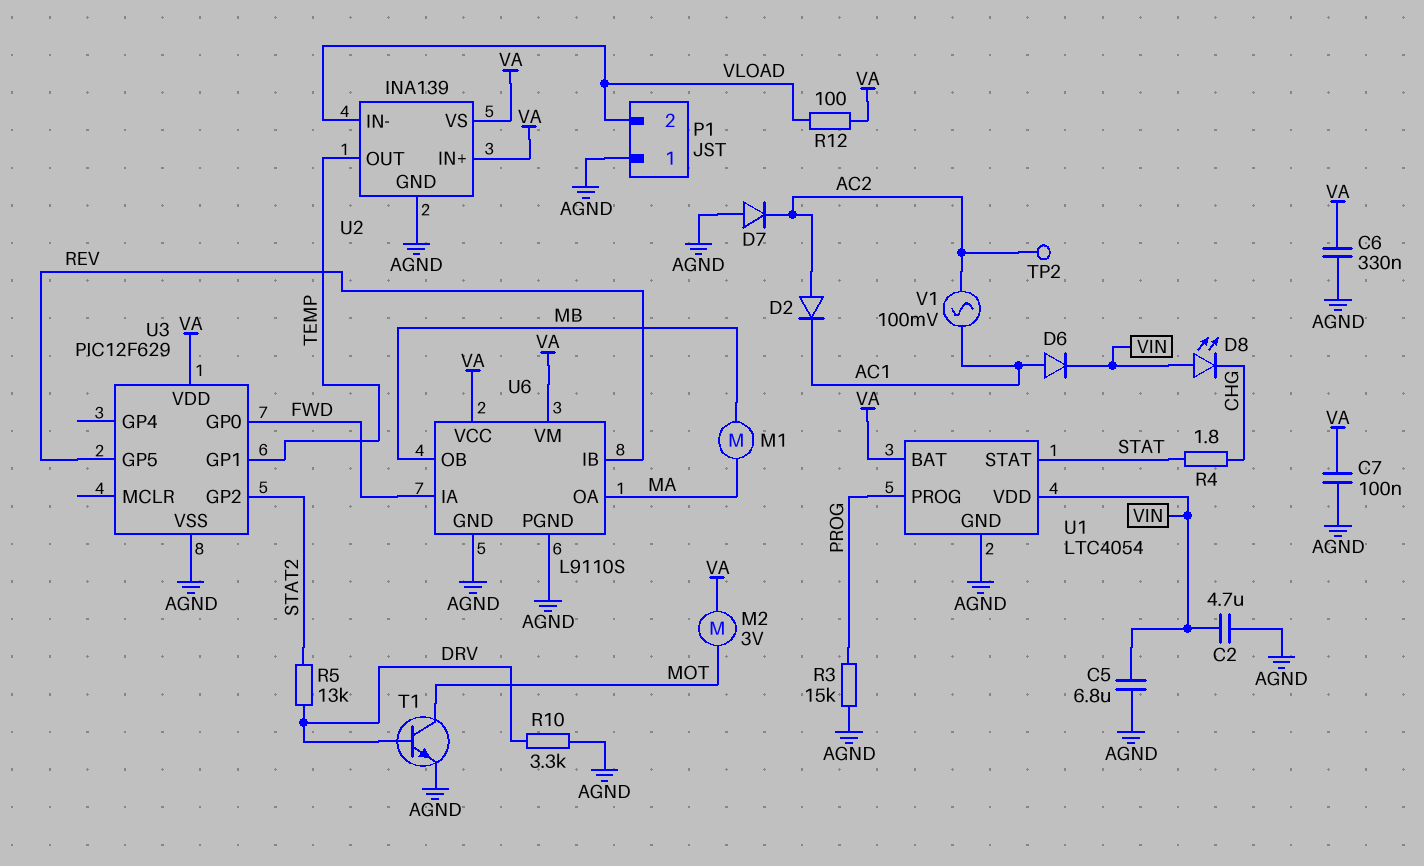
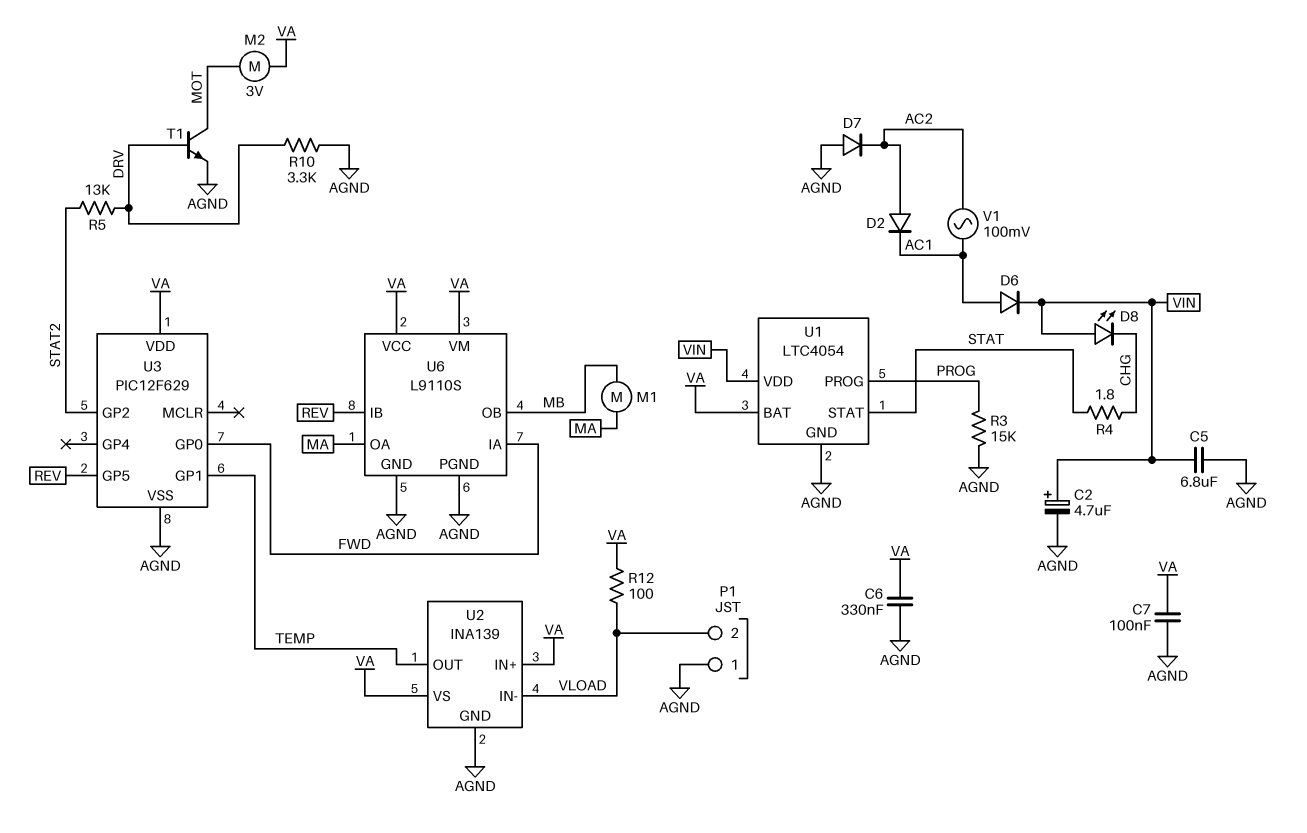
C2: 4.7uF (AGND, VIN) -> 4.7uF (plus VIN, minus AGND)
TP2: test point (AC2) -> none

